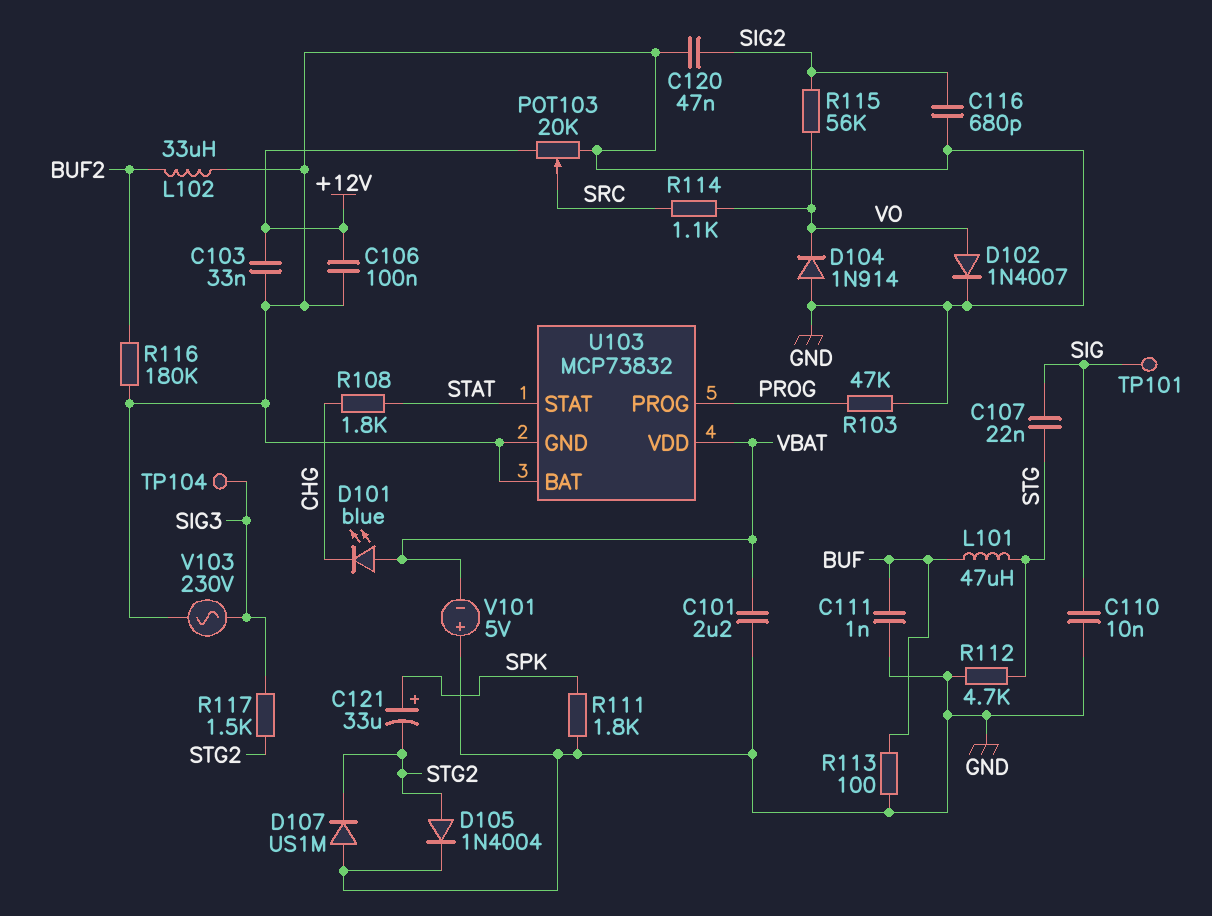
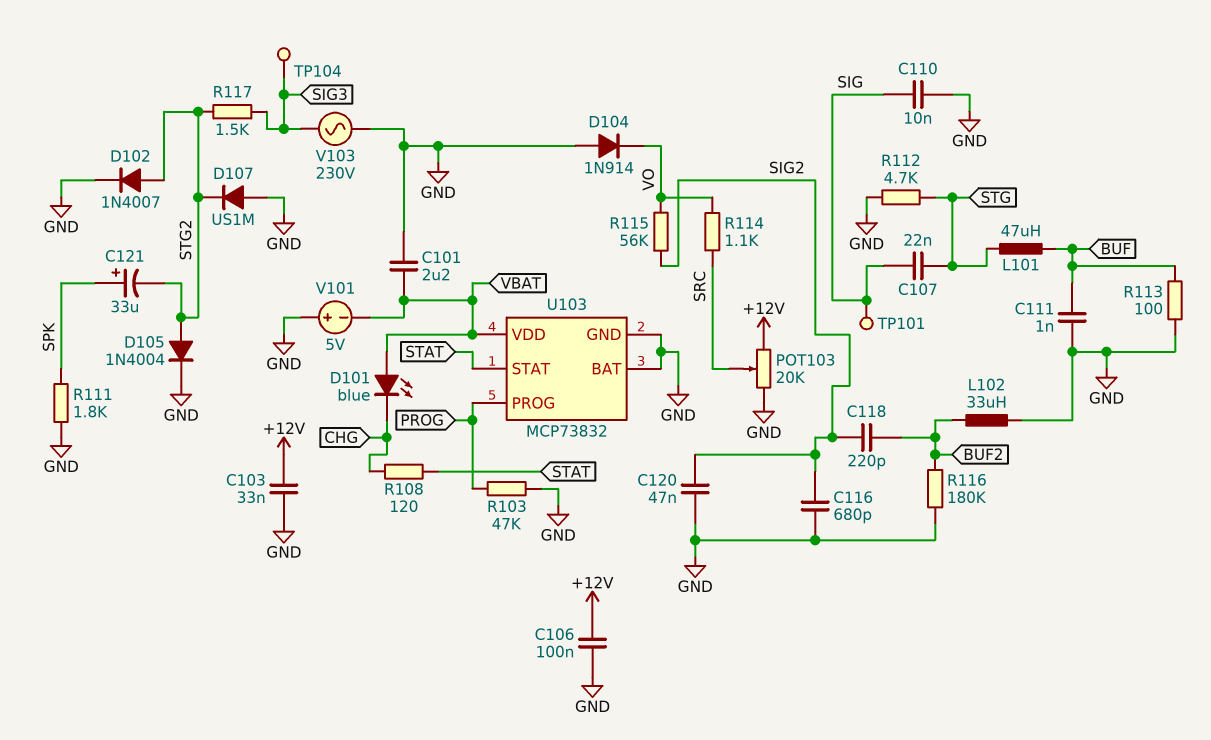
C118: none -> 220pF (BUF2, SIG2)
D102: diode 1N4007 (A VO, K GND) -> diode 1N4007 (A STG2, K GND)
R108: 1.8k (CHG, STAT) -> 120 (CHG, STAT)

